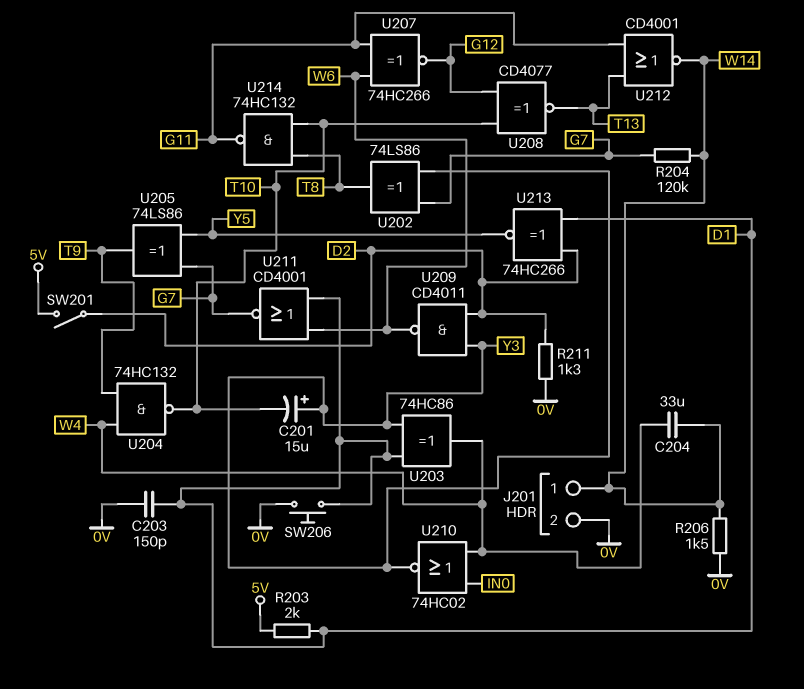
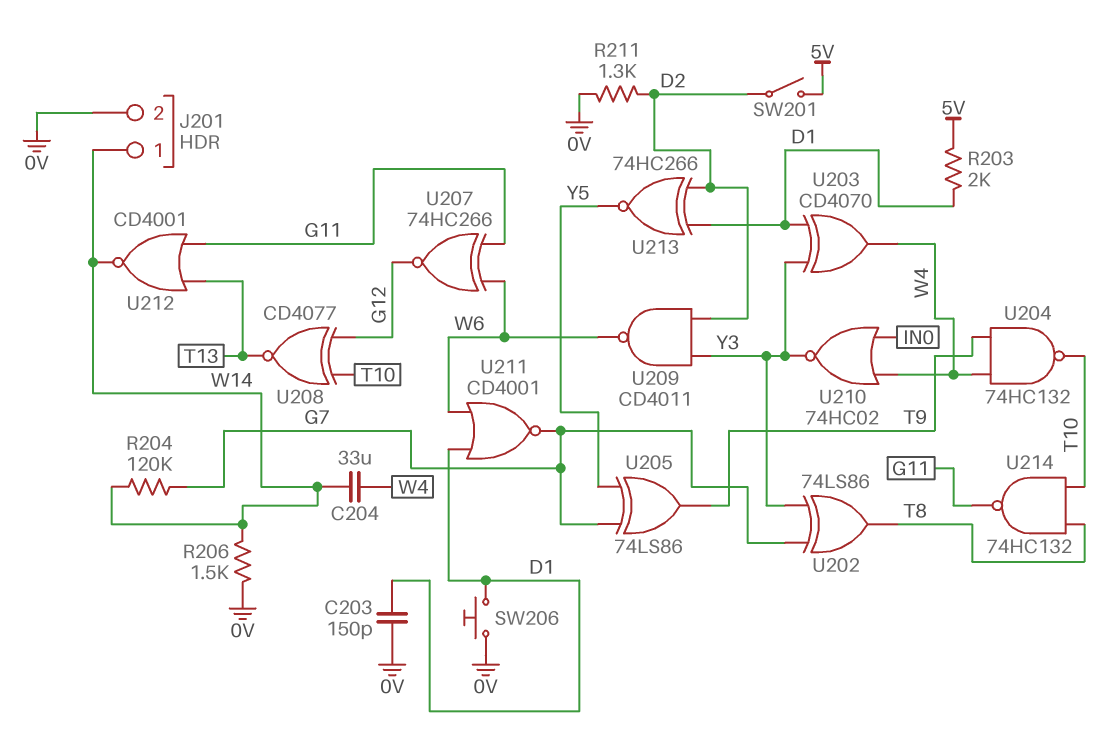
C201: 15uF (plus Y3, minus T10) -> none
U203: XOR 74HC86 (in D1, in Y3, out W4) -> XOR CD4070 (in D1, in Y3, out W4)

